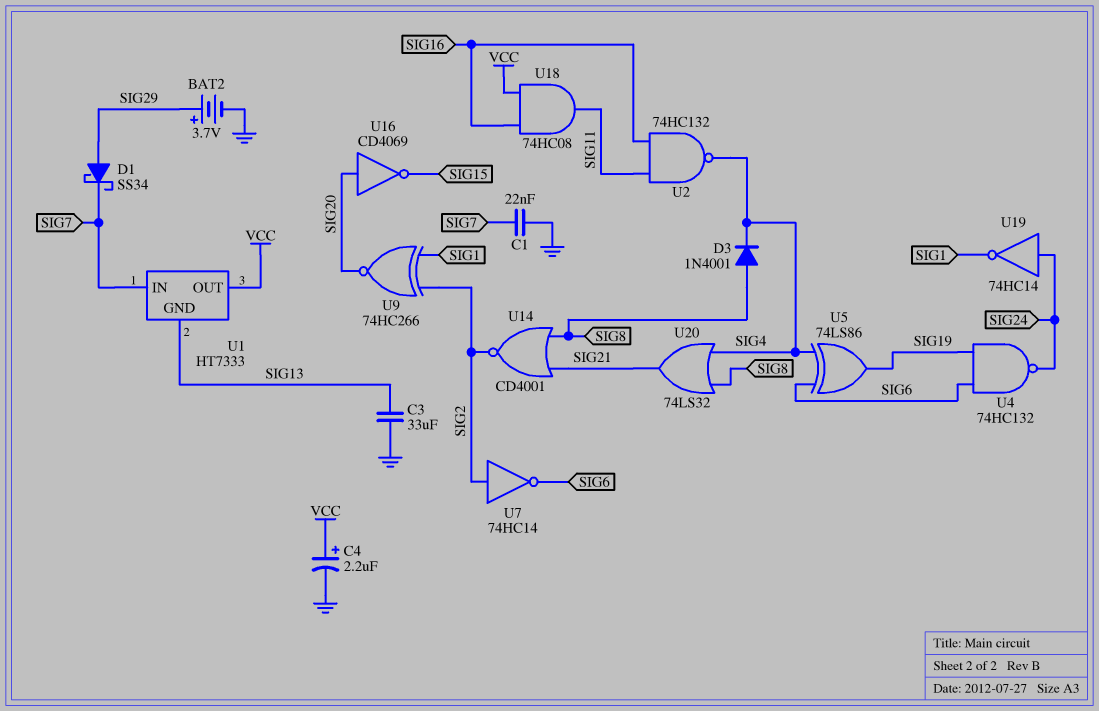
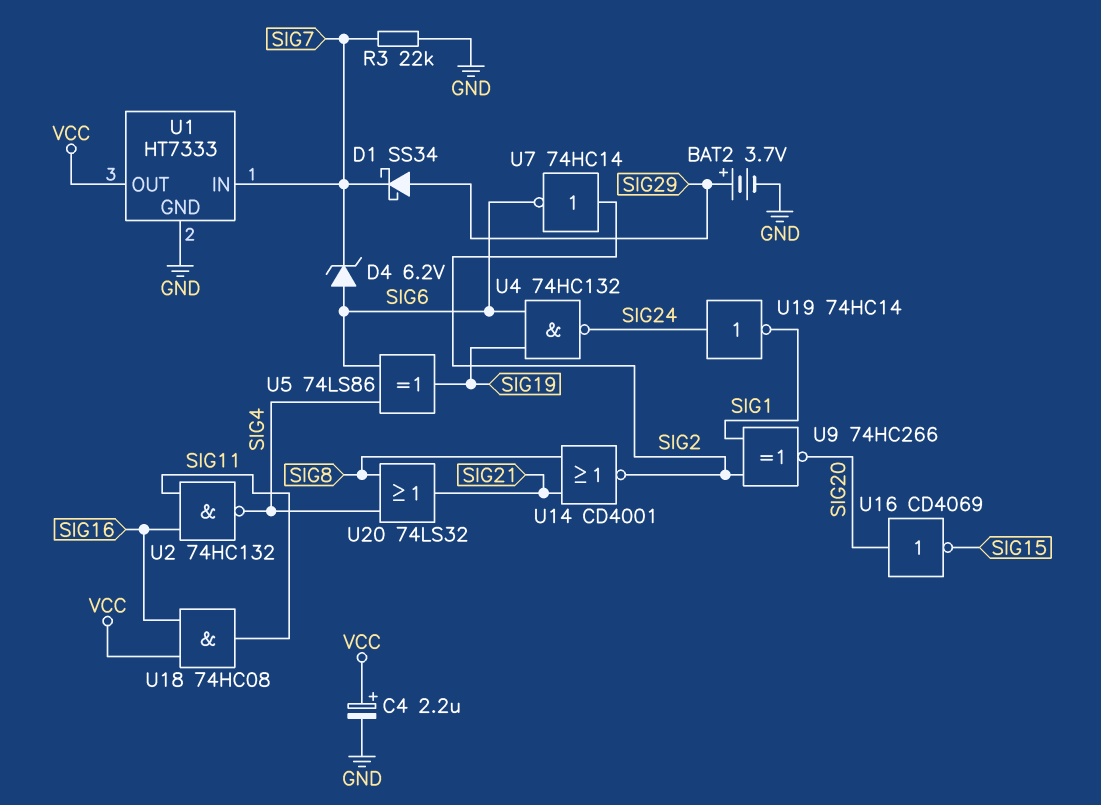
C1: 22nF (GND, SIG7) -> none
C3: 33uF (GND, SIG13) -> none
D3: diode 1N4001 (A SIG8, K SIG4) -> none
D4: none -> zener 6.2V (A SIG6, K SIG7)
R3: none -> 22k (GND, SIG7)
U1 pin GND: SIG13 -> GND

